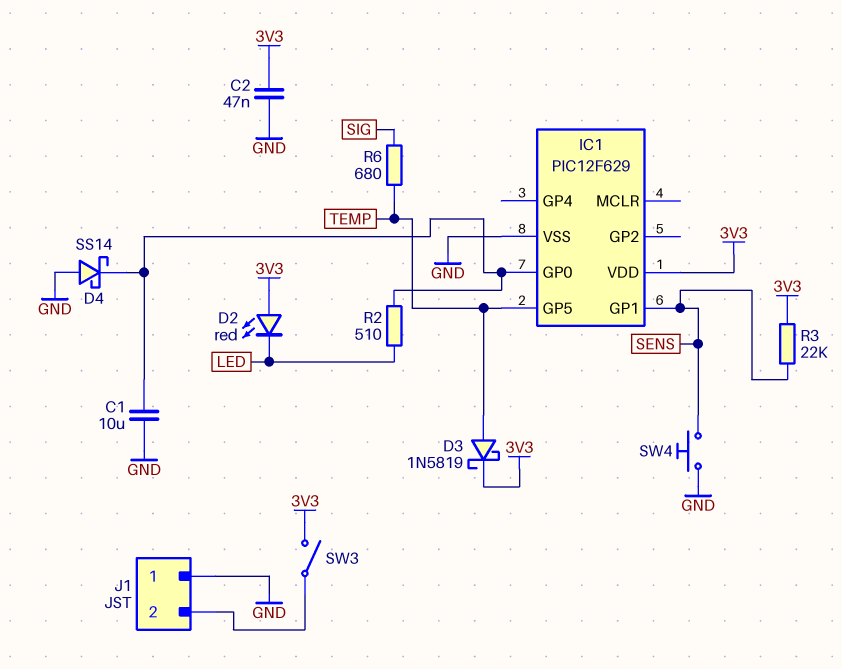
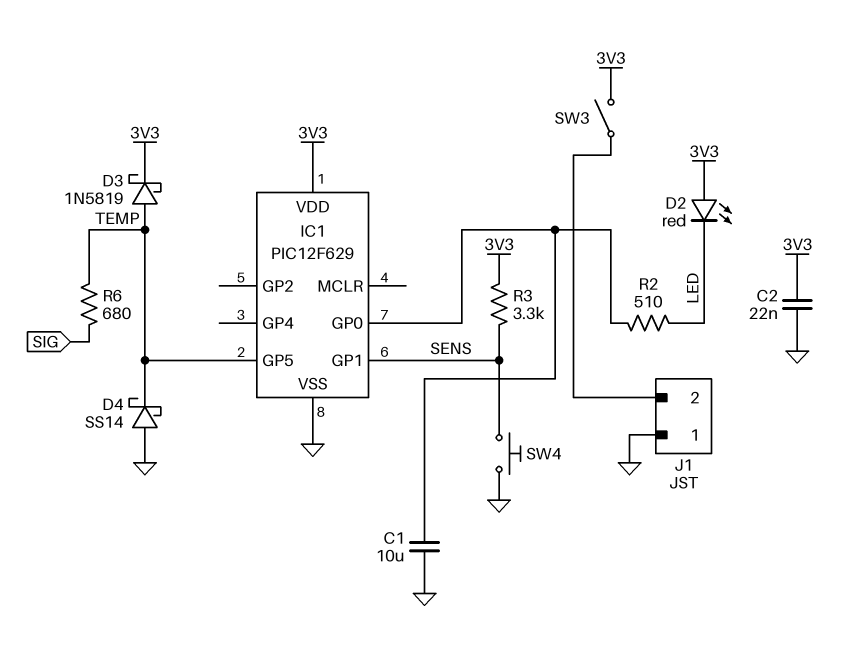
C2: 47nF (3V3, GND) -> 22nF (3V3, GND)
D4: schottky SS14 (A GND, K IC1/GP0) -> schottky SS14 (A GND, K TEMP)
R3: 22k (3V3, SENS) -> 3.3k (3V3, SENS)

